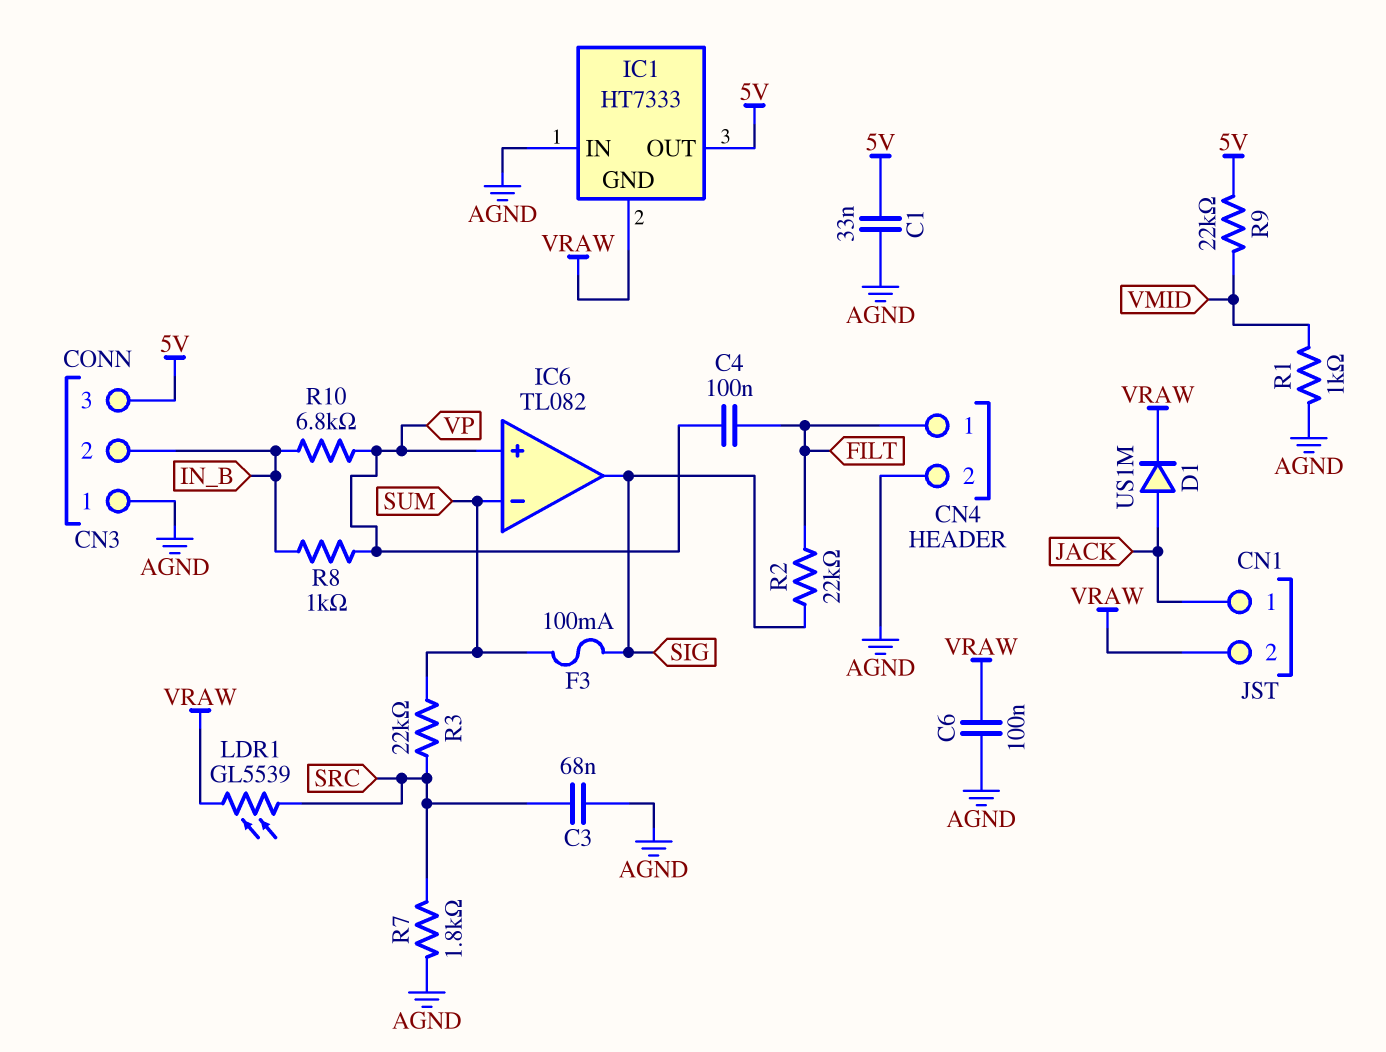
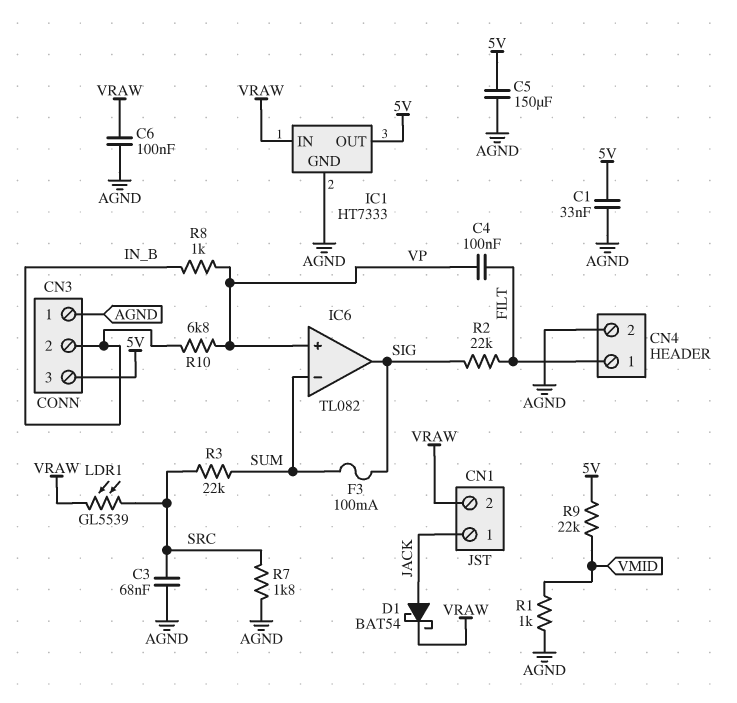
C5: none -> 150uF (5V, AGND)
D1: diode US1M (A JACK, K VRAW) -> schottky BAT54 (A JACK, K VRAW)
IC1 pin GND: VRAW -> AGND
IC1 pin IN: AGND -> VRAW

